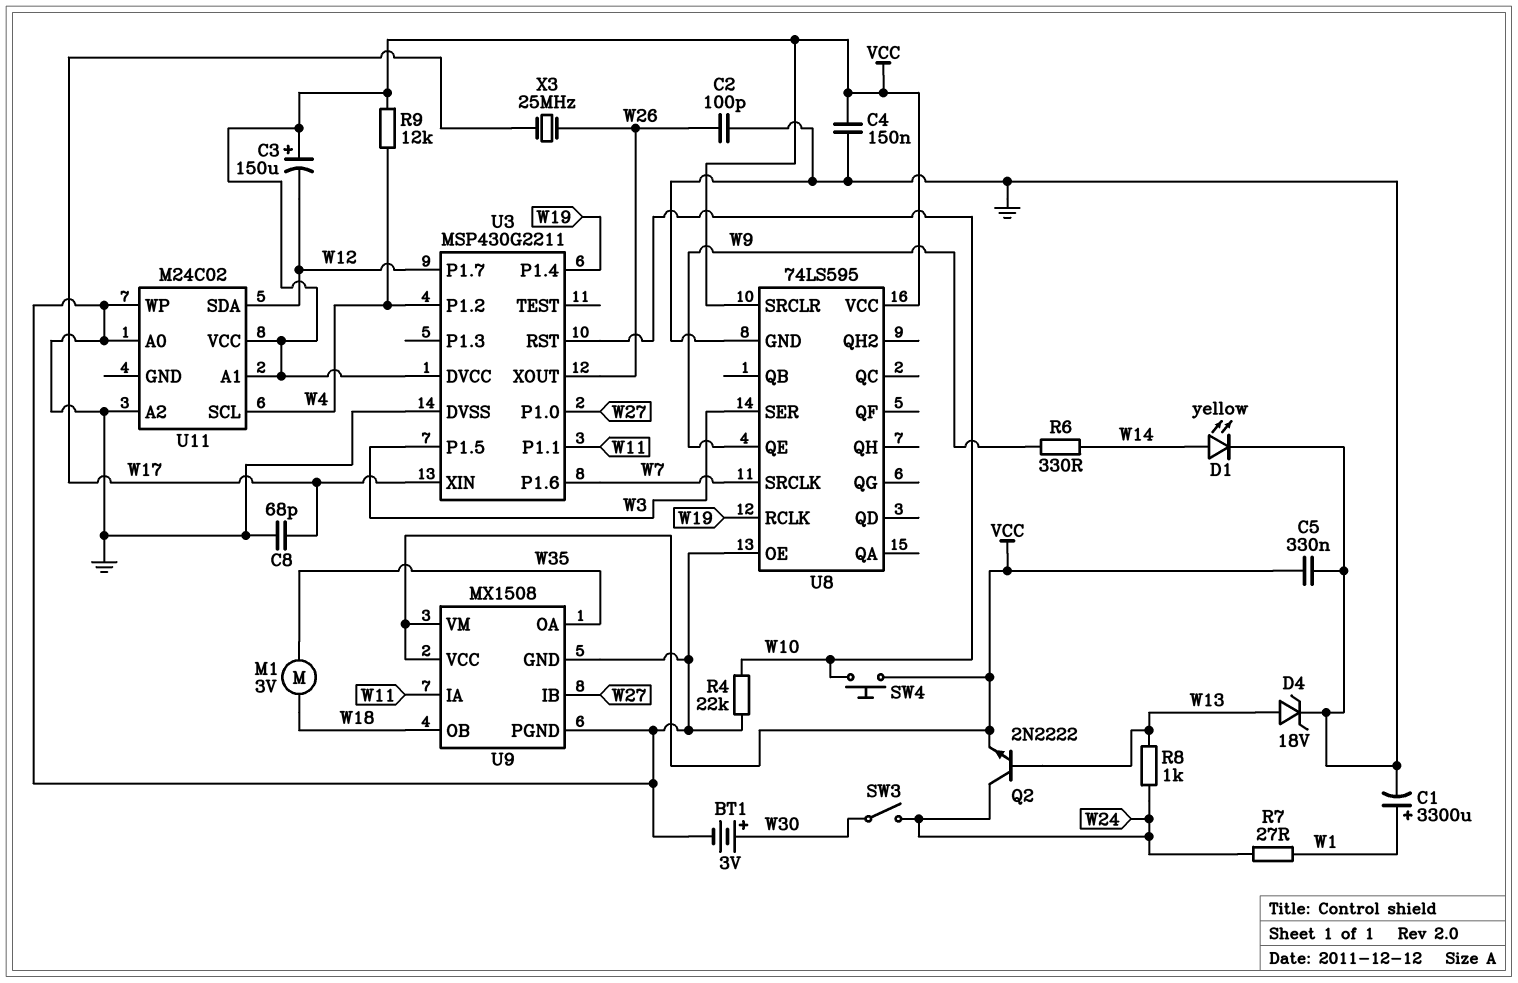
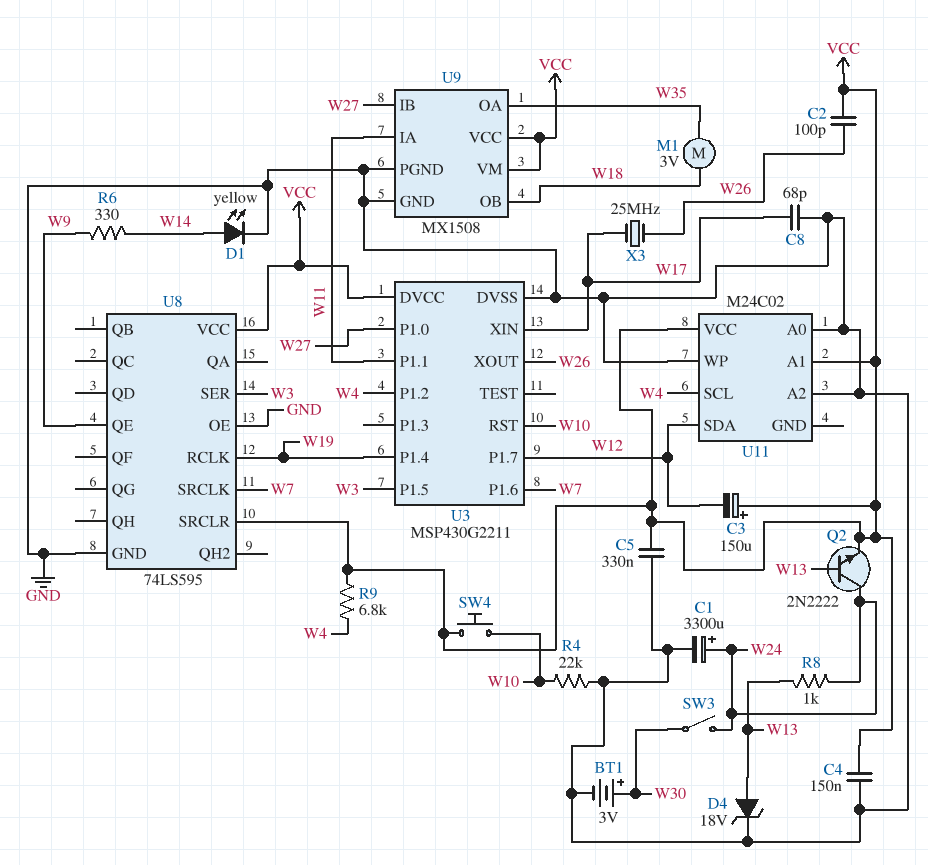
C1: 3300uF (plus W1, minus GND) -> 3300uF (plus W24, minus GND)
C2: 100pF (GND, W26) -> 100pF (VCC, W26)
R7: 27 (W1, W24) -> none
R9: 12k (VCC, W4) -> 6.8k (VCC, W4)

